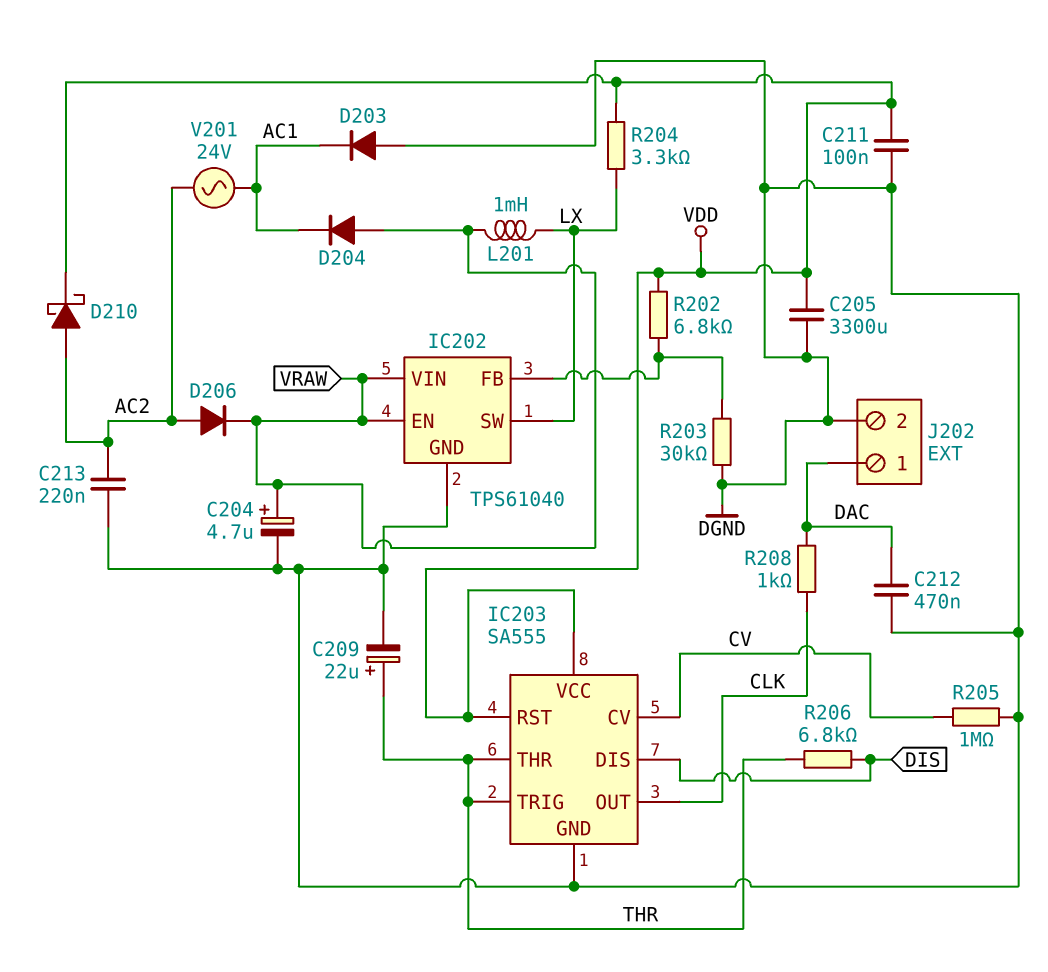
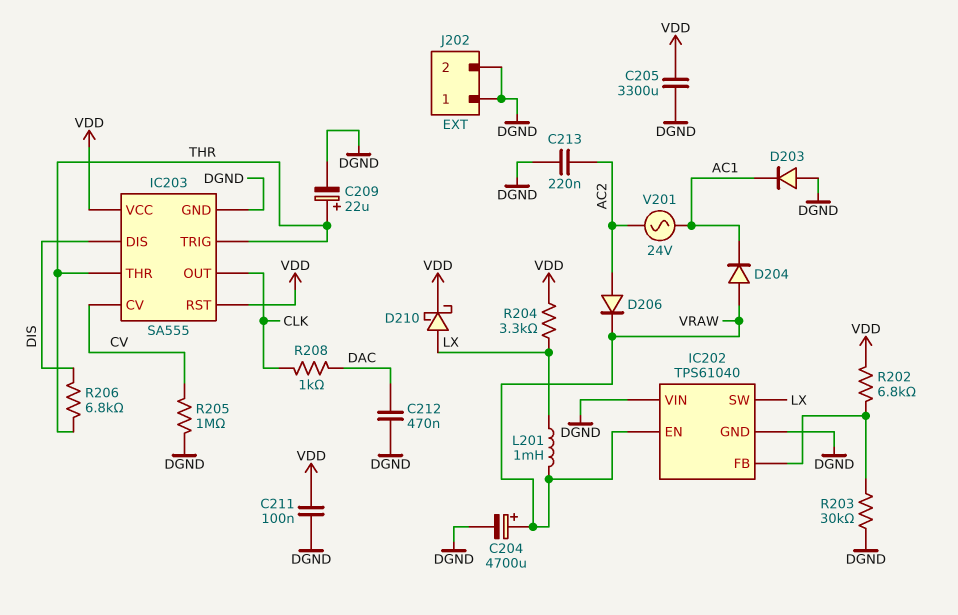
C204: 4.7uF (plus VRAW, minus DGND) -> 4700uF (plus VRAW, minus DGND)
D210: schottky (A AC2, K VDD) -> schottky (A LX, K VDD)
IC202 pin VIN: VRAW -> DGND
J202 pin 1: DAC -> DGND

